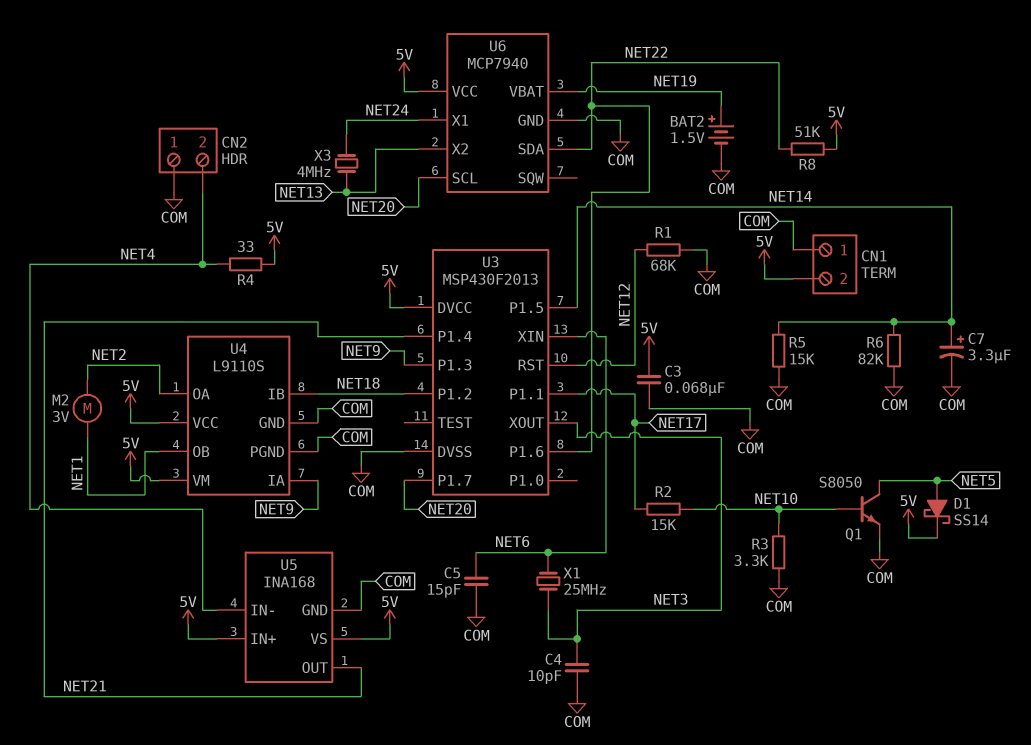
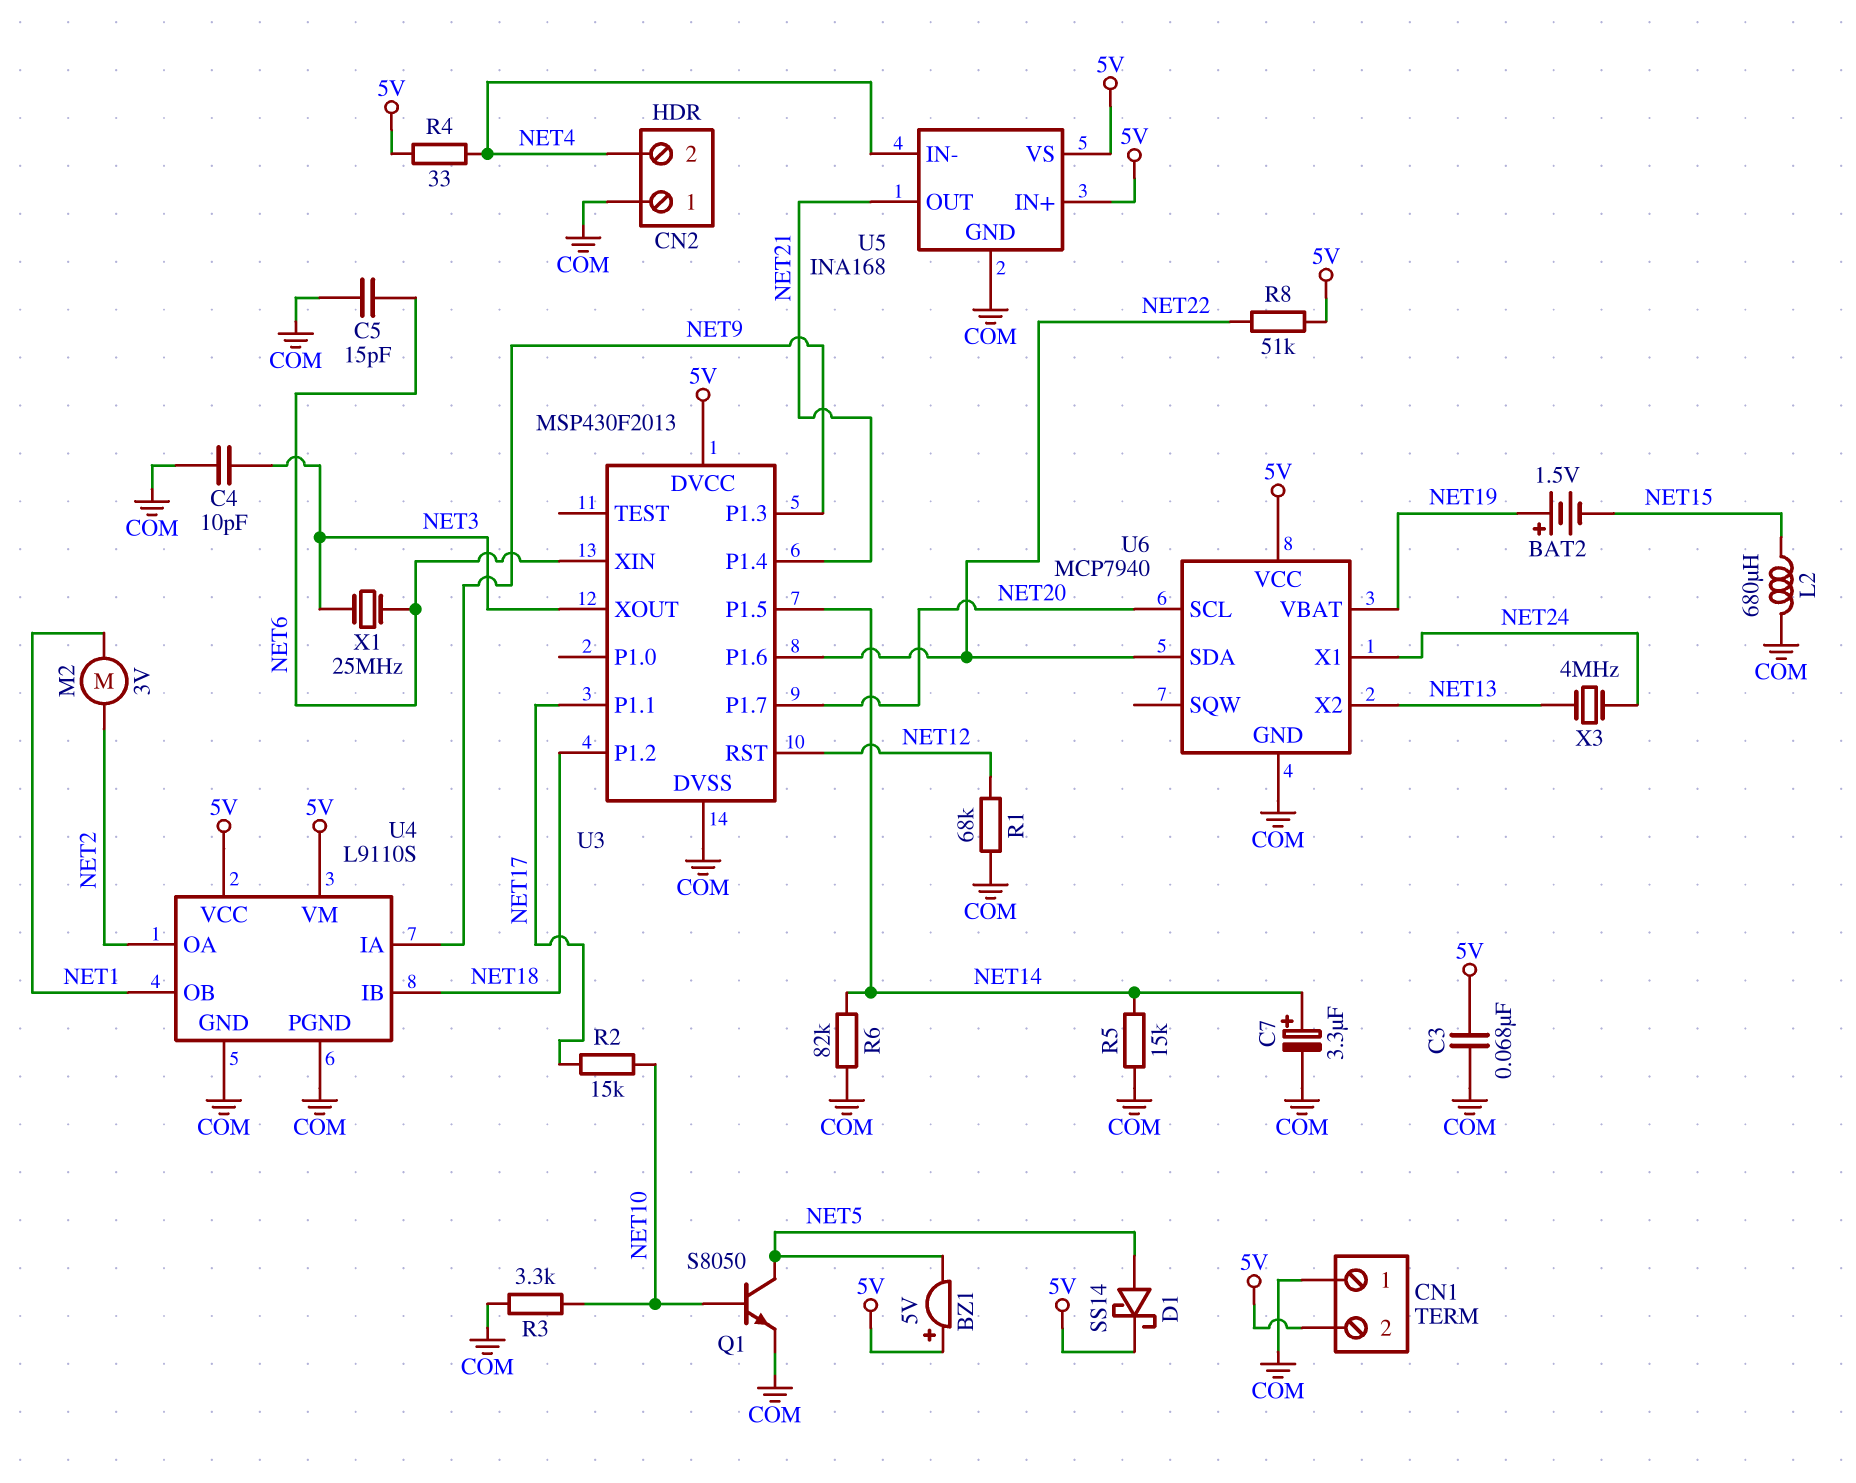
BAT2: 1.5V (plus NET19, minus COM) -> 1.5V (plus NET19, minus NET15)
BZ1: none -> buzzer 5V (plus 5V, minus NET5)
L2: none -> 680uH (COM, NET15)

